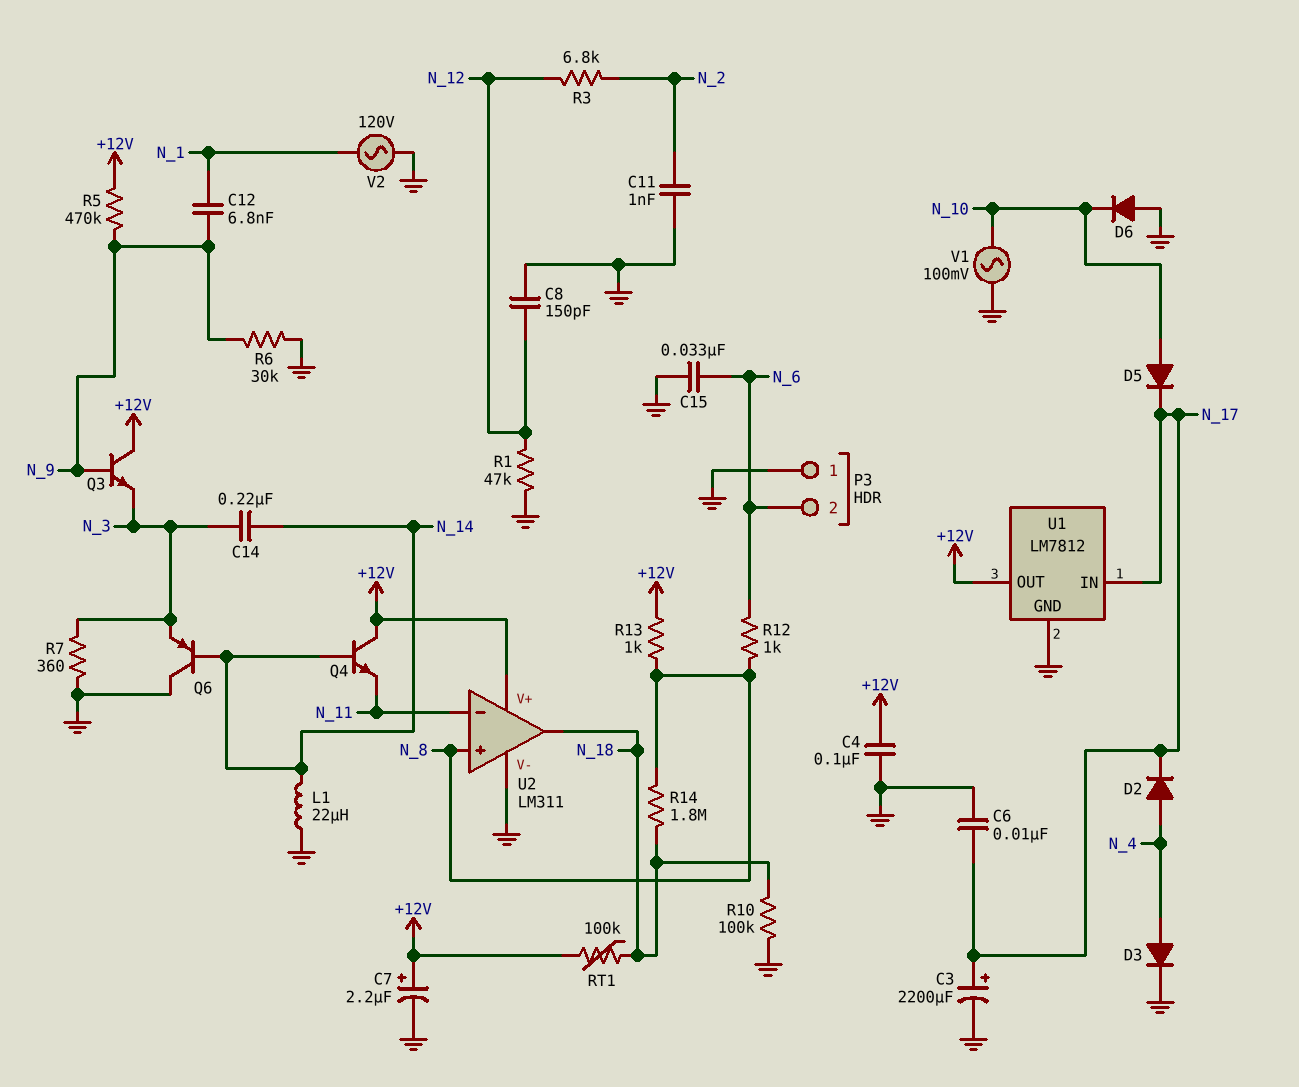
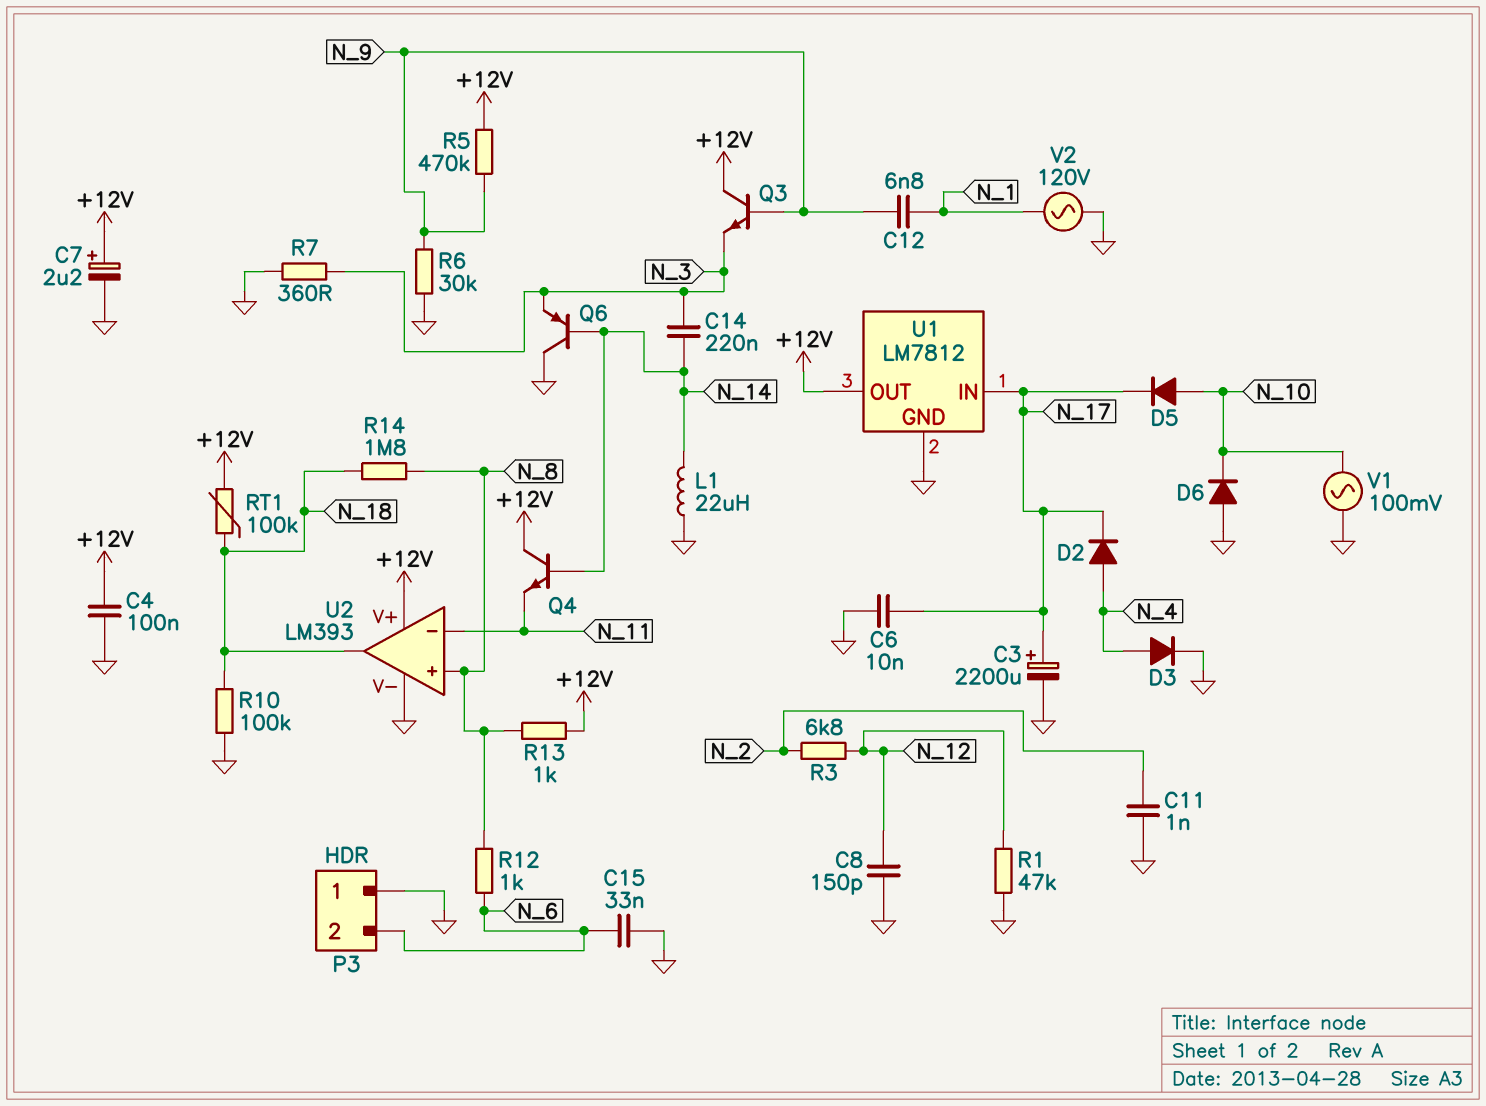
U2: LM311 -> LM393

